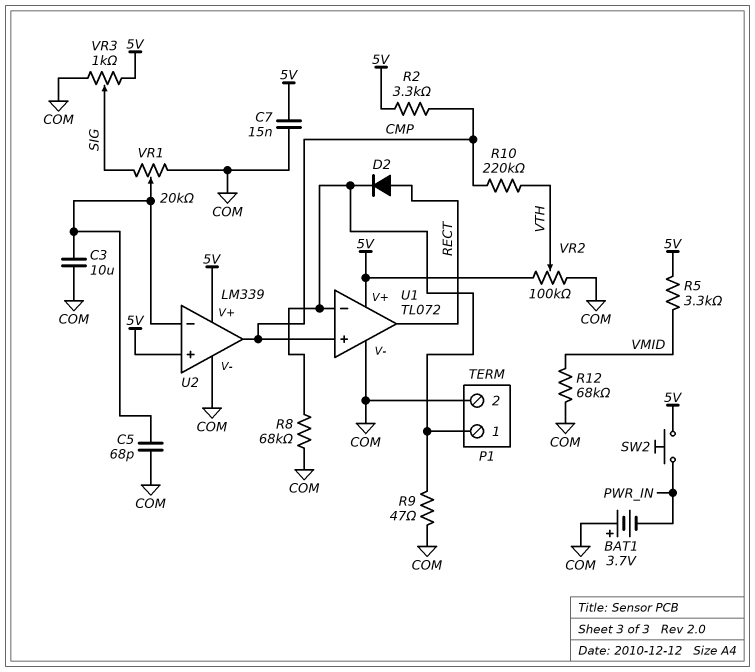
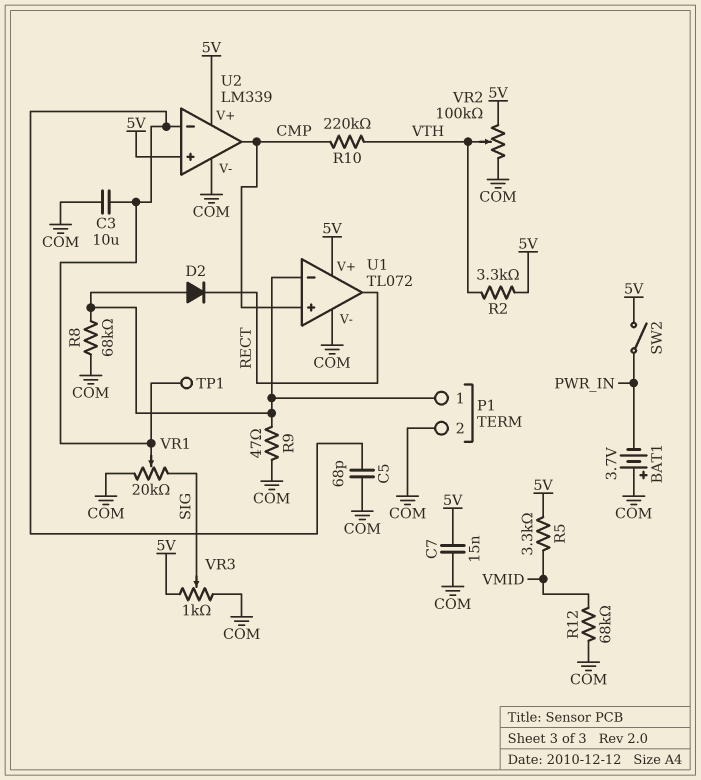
D2: diode (A RECT, K P1/1) -> diode (A P1/1, K RECT)
R2: 3.3k (5V, CMP) -> 3.3k (5V, VTH)
SW2: button (5V, PWR_IN) -> switch (5V, PWR_IN)
TP1: none -> test point (U2/in-)

